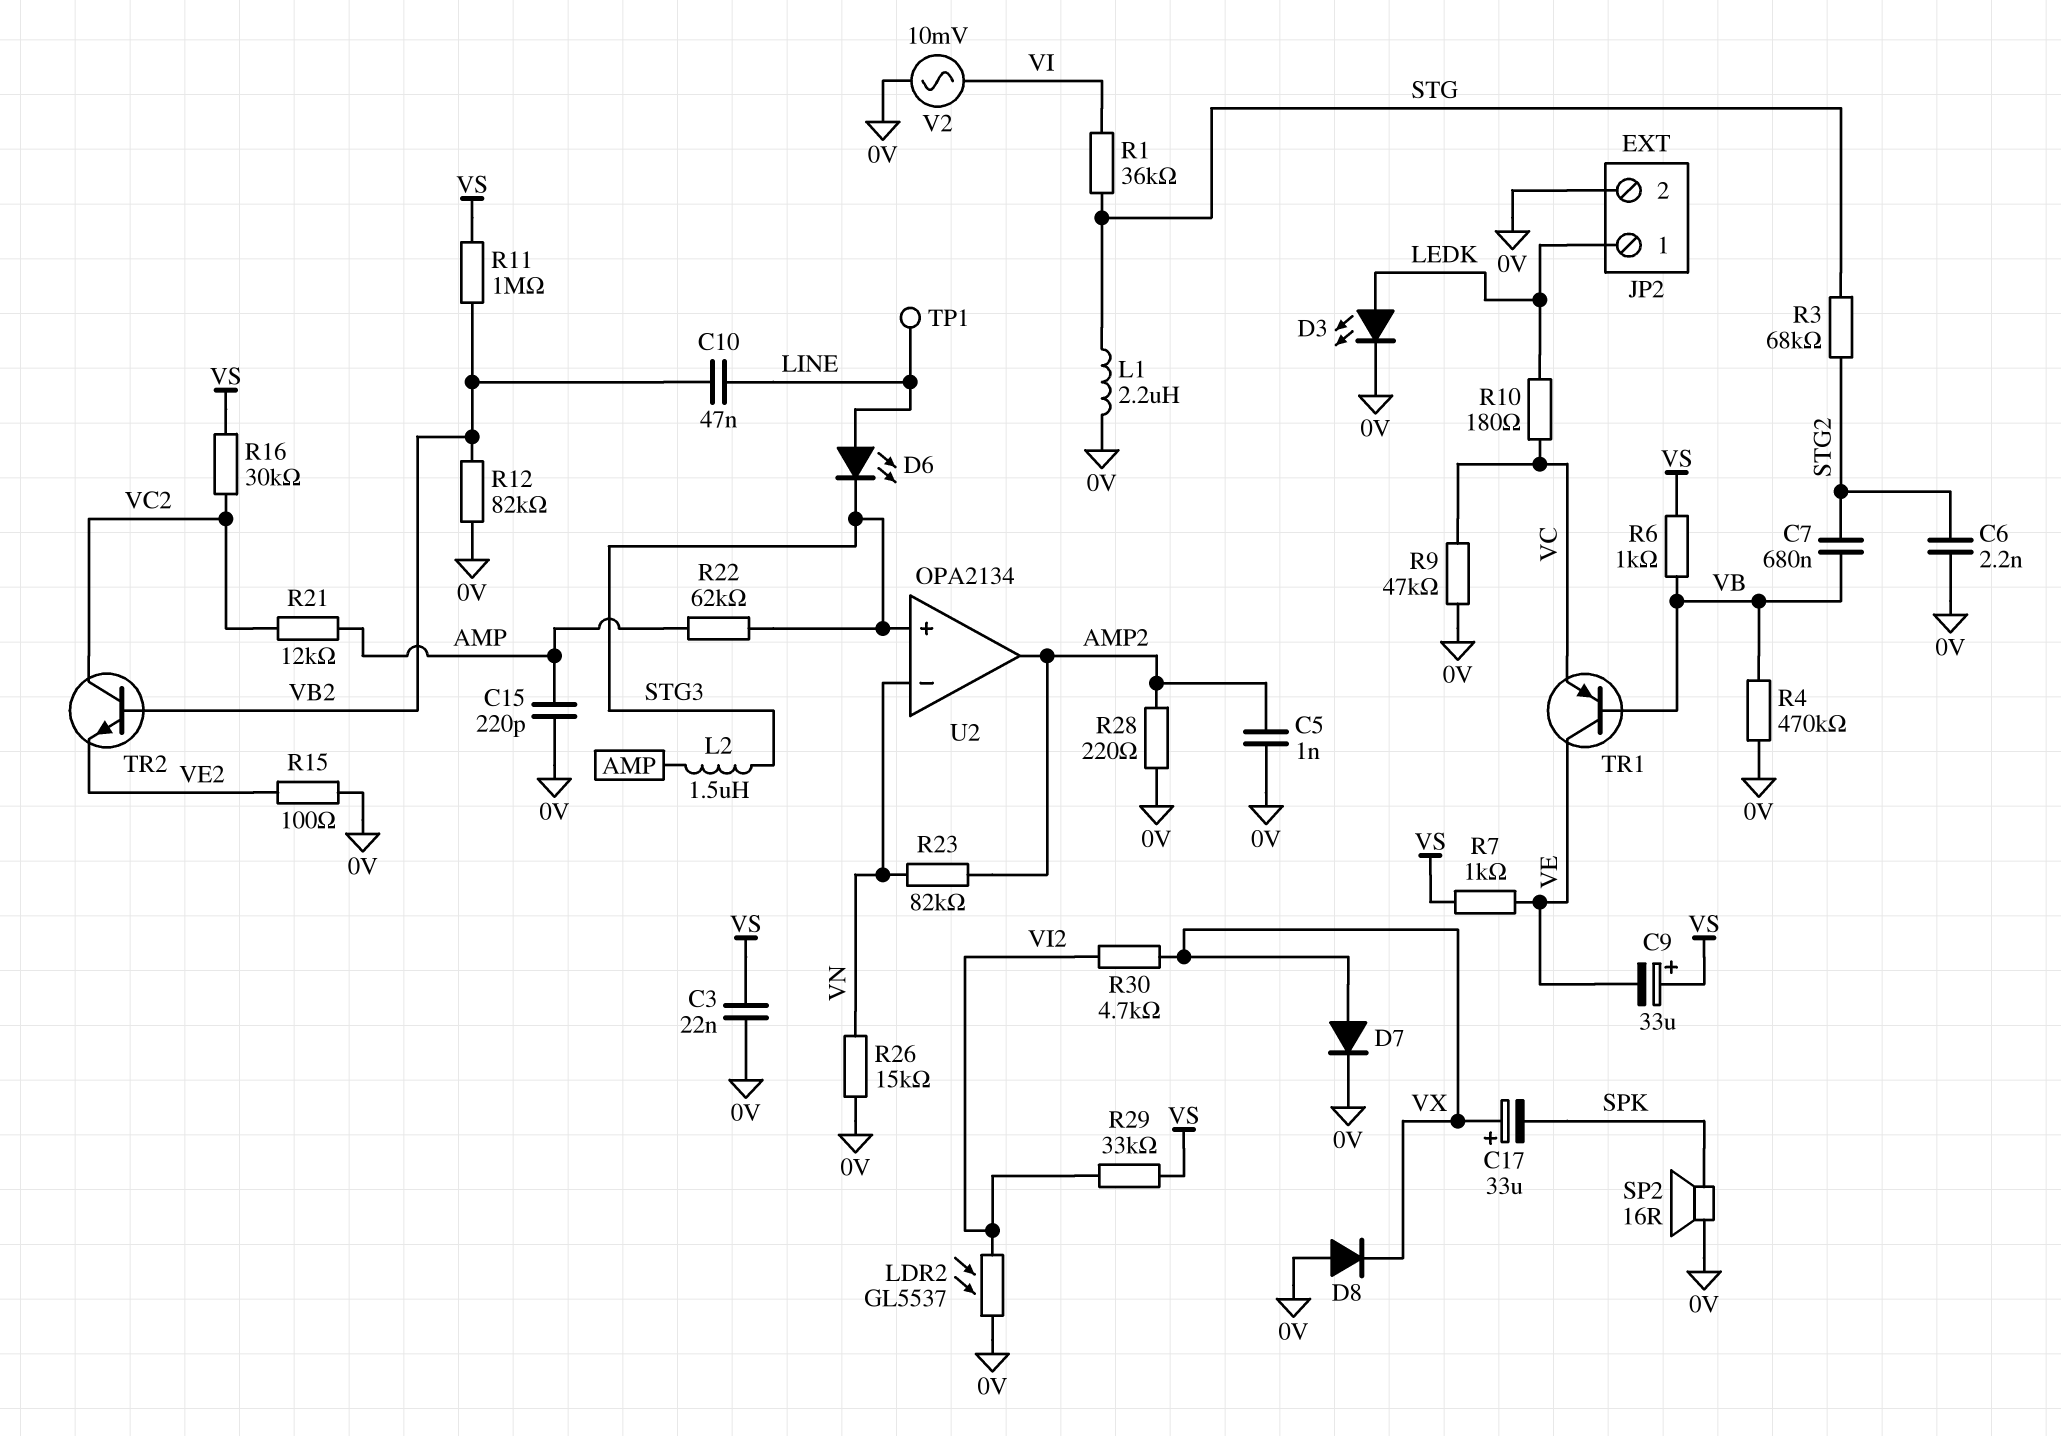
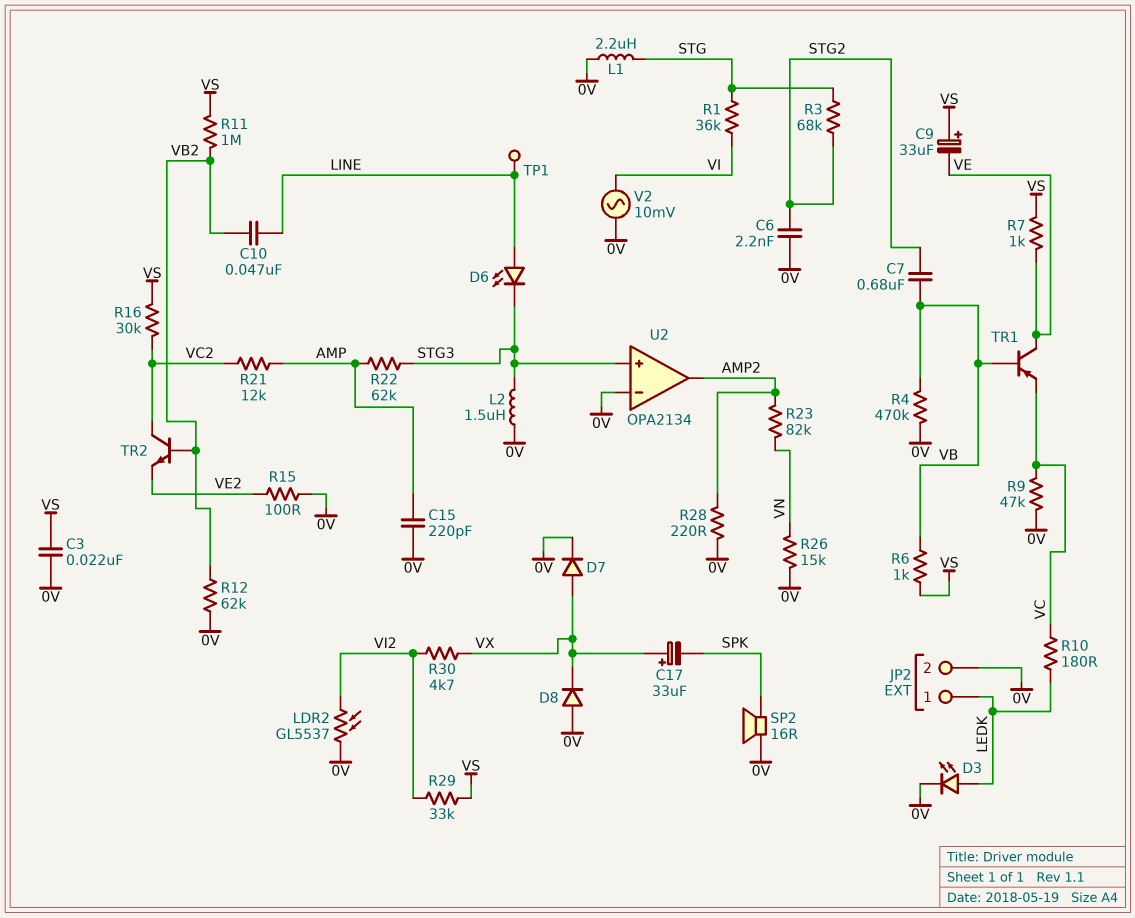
C5: 1nF (0V, AMP2) -> none
L2: 1.5uH (AMP, STG3) -> 1.5uH (0V, STG3)
R12: 82k (0V, VB2) -> 62k (0V, VB2)
U2 pin in-: VN -> 0V

